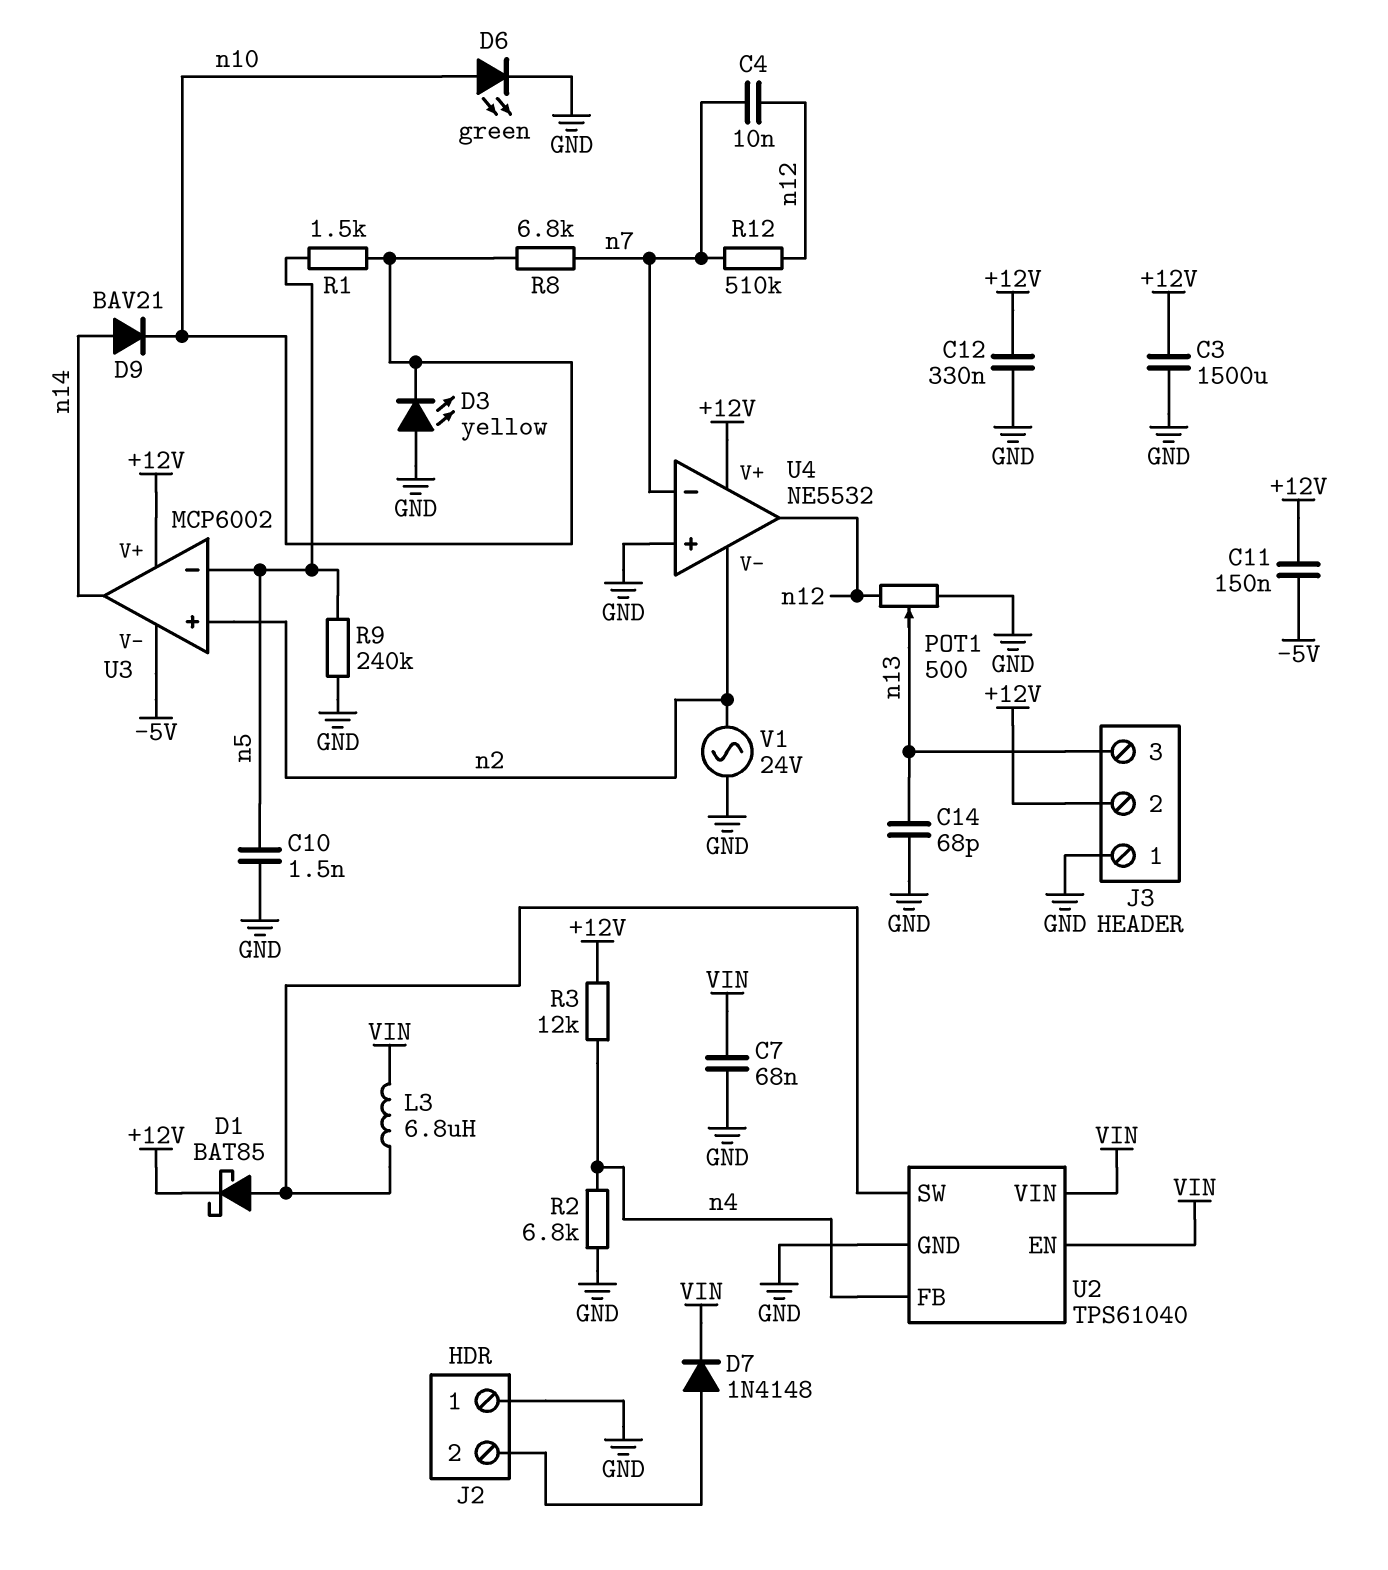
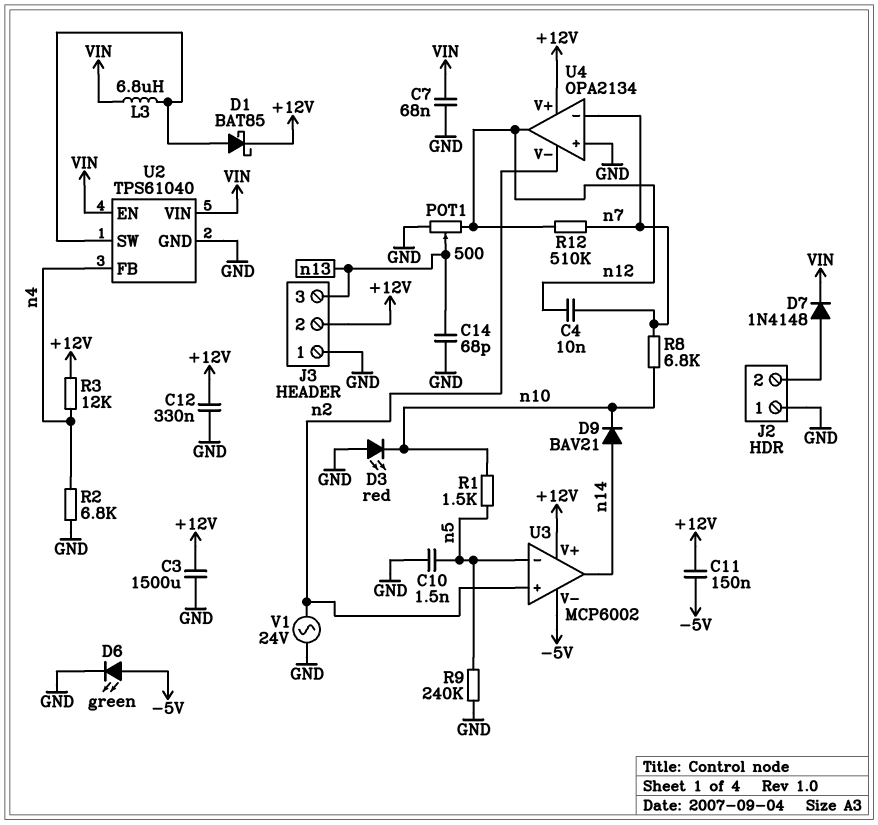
D3: LED yellow (A GND, K n10) -> LED red (A GND, K n10)
D6: LED green (A n10, K GND) -> LED green (A -5V, K GND)
U4: NE5532 -> OPA2134

